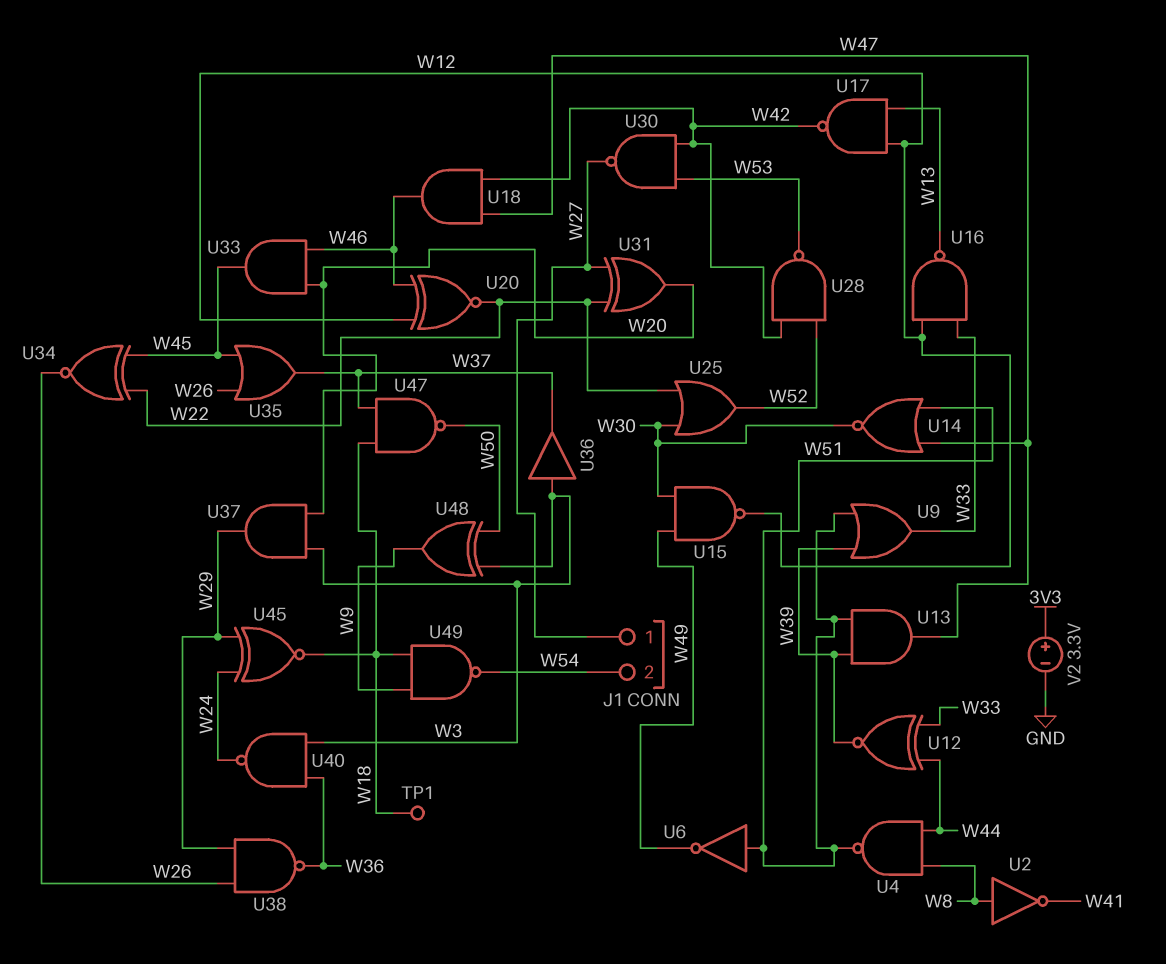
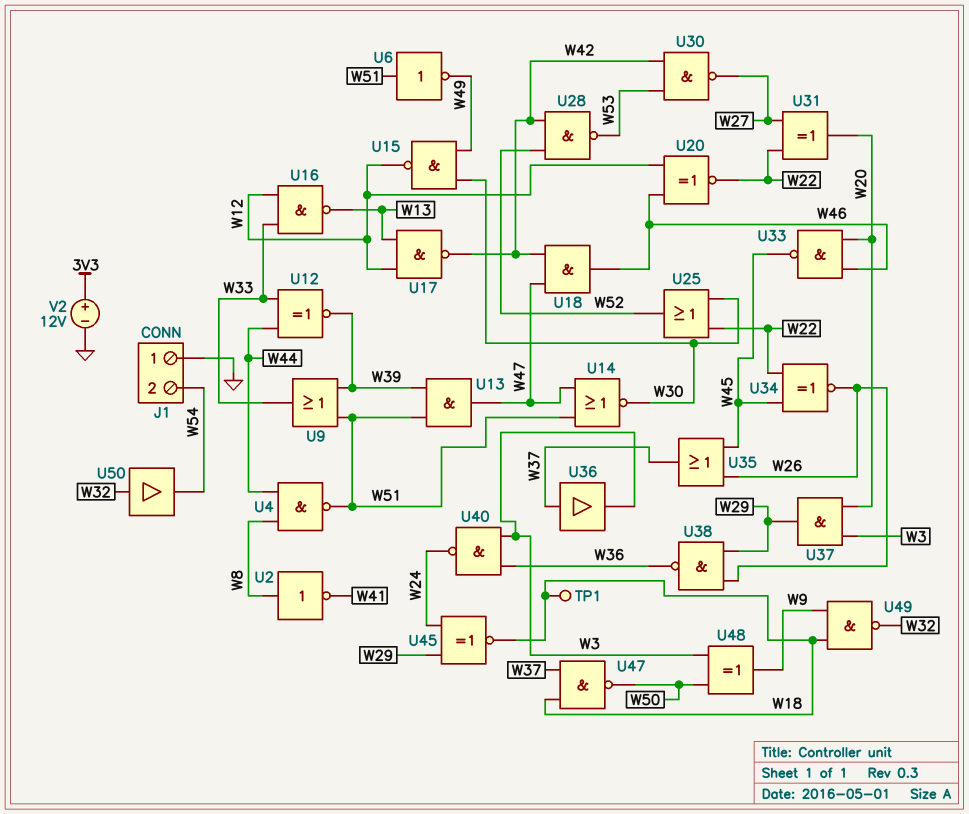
J1 pin 1: W27 -> GND
U33: AND (in W20, in W46, out W45) -> NAND (in W20, in W46, out W45)
U36: buffer (in W3, out W37) -> buffer (in W37, out W3)
U49: NAND (in W9, in W18, out W54) -> NAND (in W9, in W18, out W32)
U50: none -> buffer (in W32, out W54)
V2: 3.3V (plus 3V3, minus GND) -> 12V (plus 3V3, minus GND)

